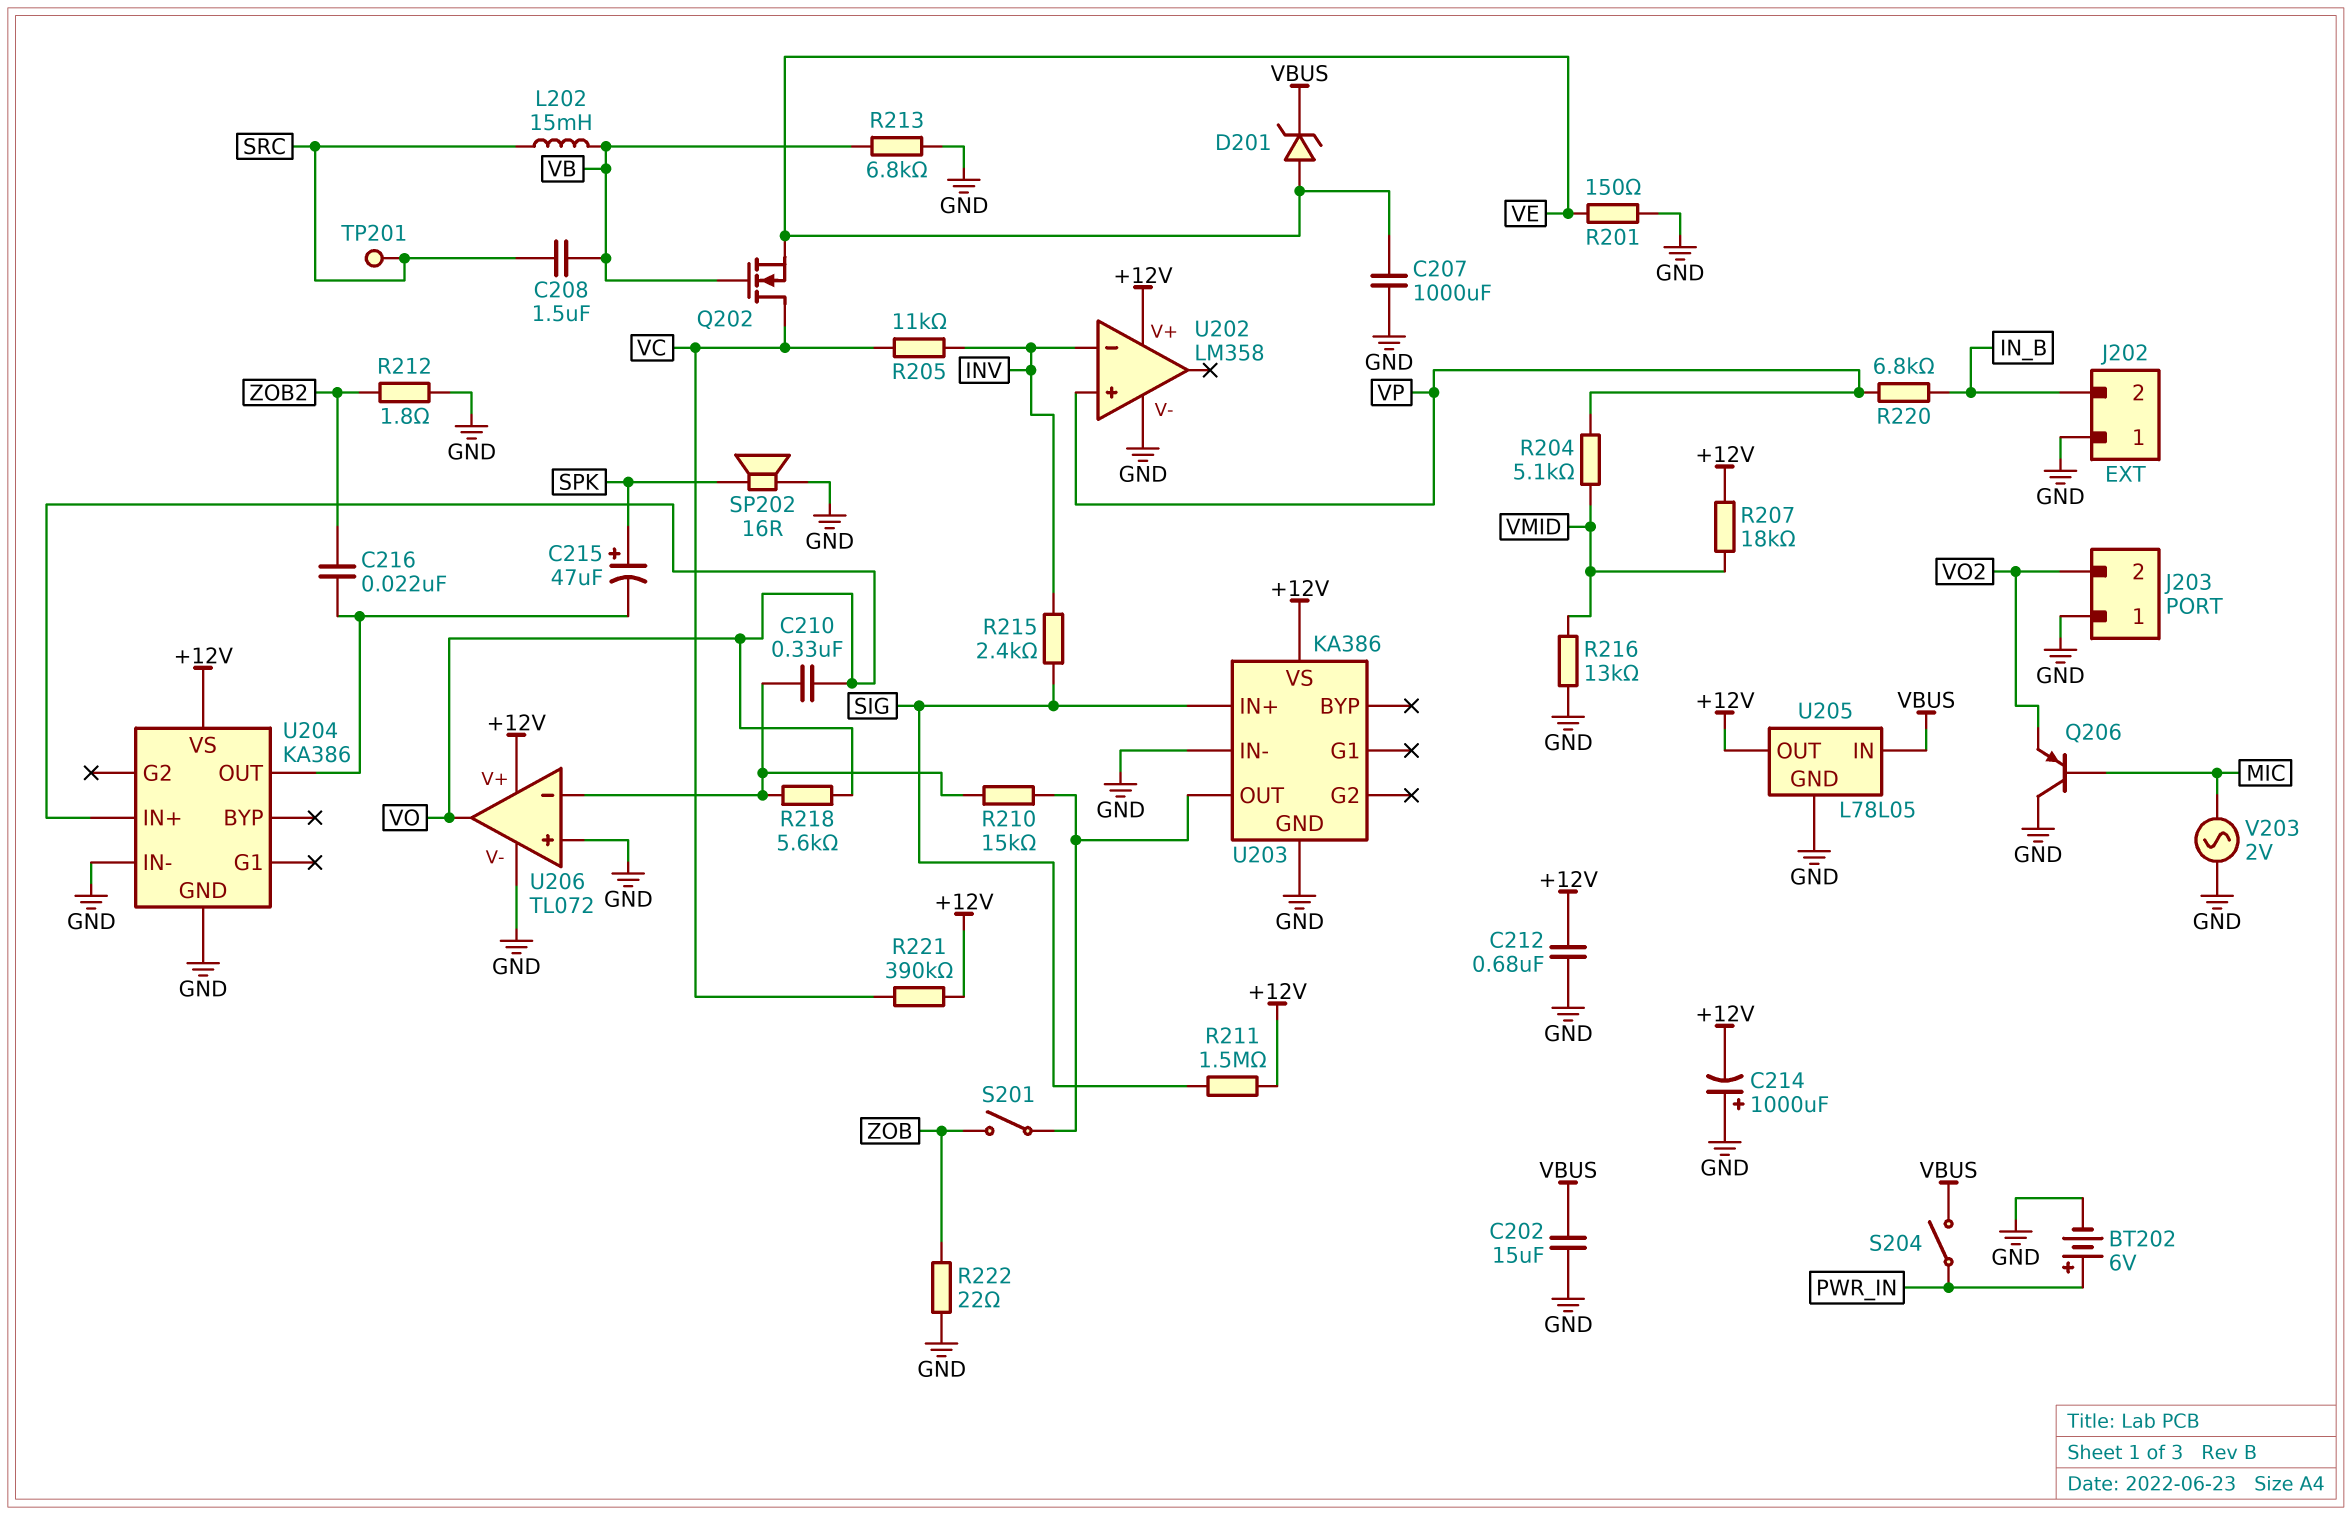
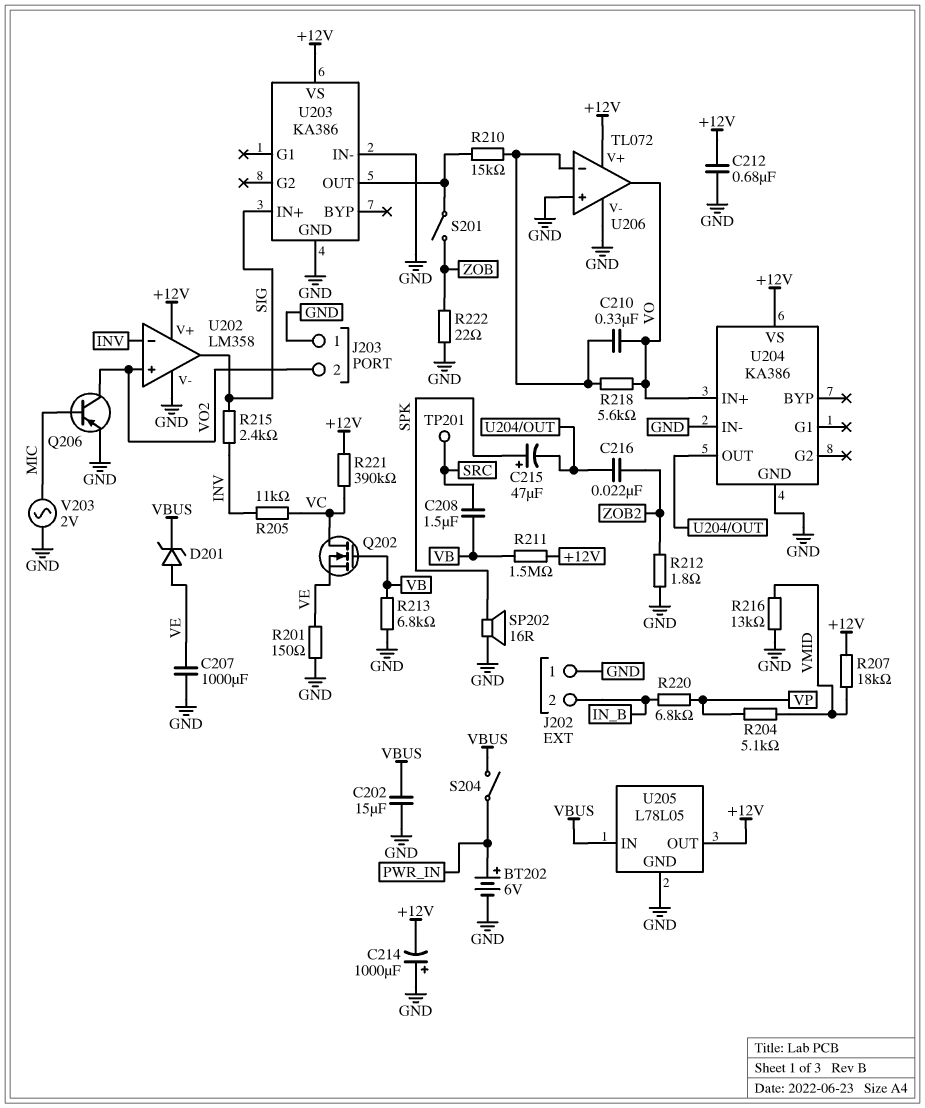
L202: 15mH (SRC, VB) -> none
Q206: PNP (B MIC, C GND, E VO2) -> PNP (B MIC, C VO2, E GND)
R211: 1.5M (+12V, SIG) -> 1.5M (+12V, VB)
U202 pin in+: VP -> VO2
U202 pin out: none -> SIG

